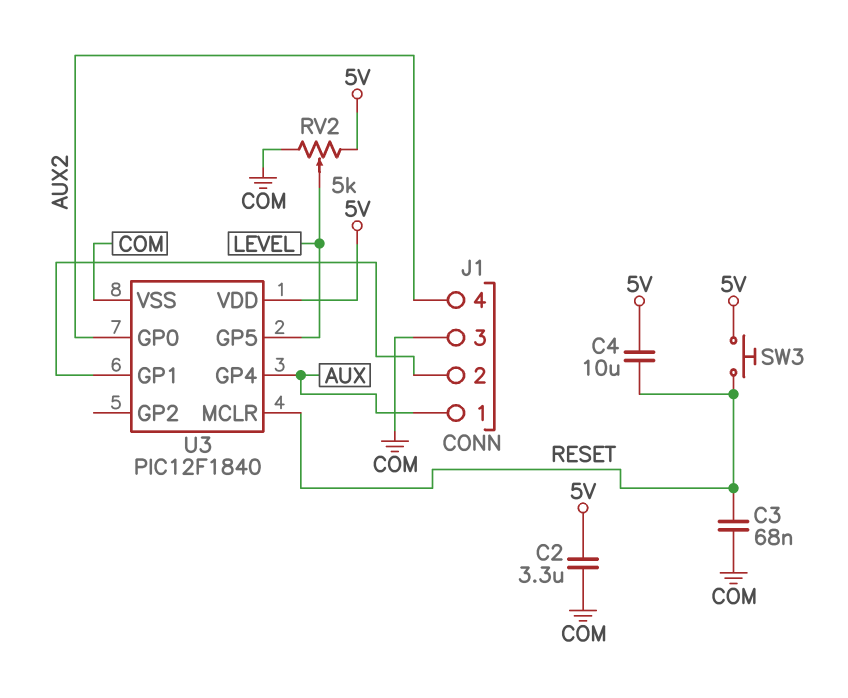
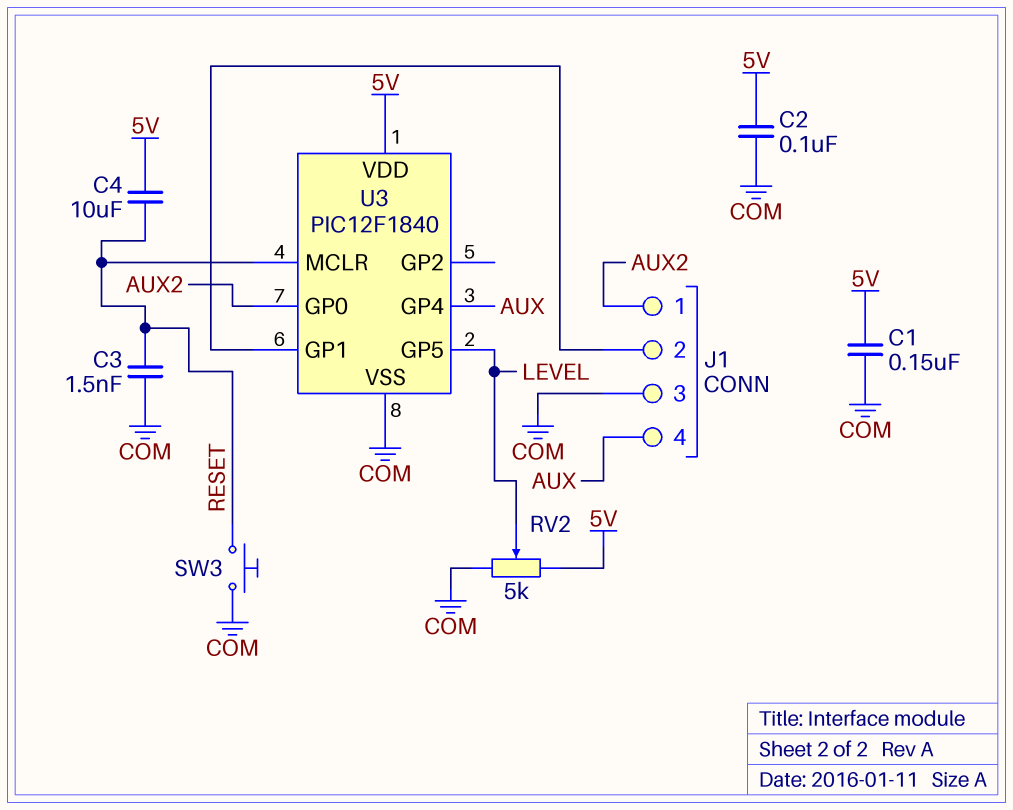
C1: none -> 150nF (5V, COM)
C2: 3.3uF (5V, COM) -> 100nF (5V, COM)
C3: 68nF (COM, RESET) -> 1.5nF (COM, RESET)
J1 pin 1: AUX -> AUX2
J1 pin 4: AUX2 -> AUX
SW3: button (5V, RESET) -> button (COM, RESET)

